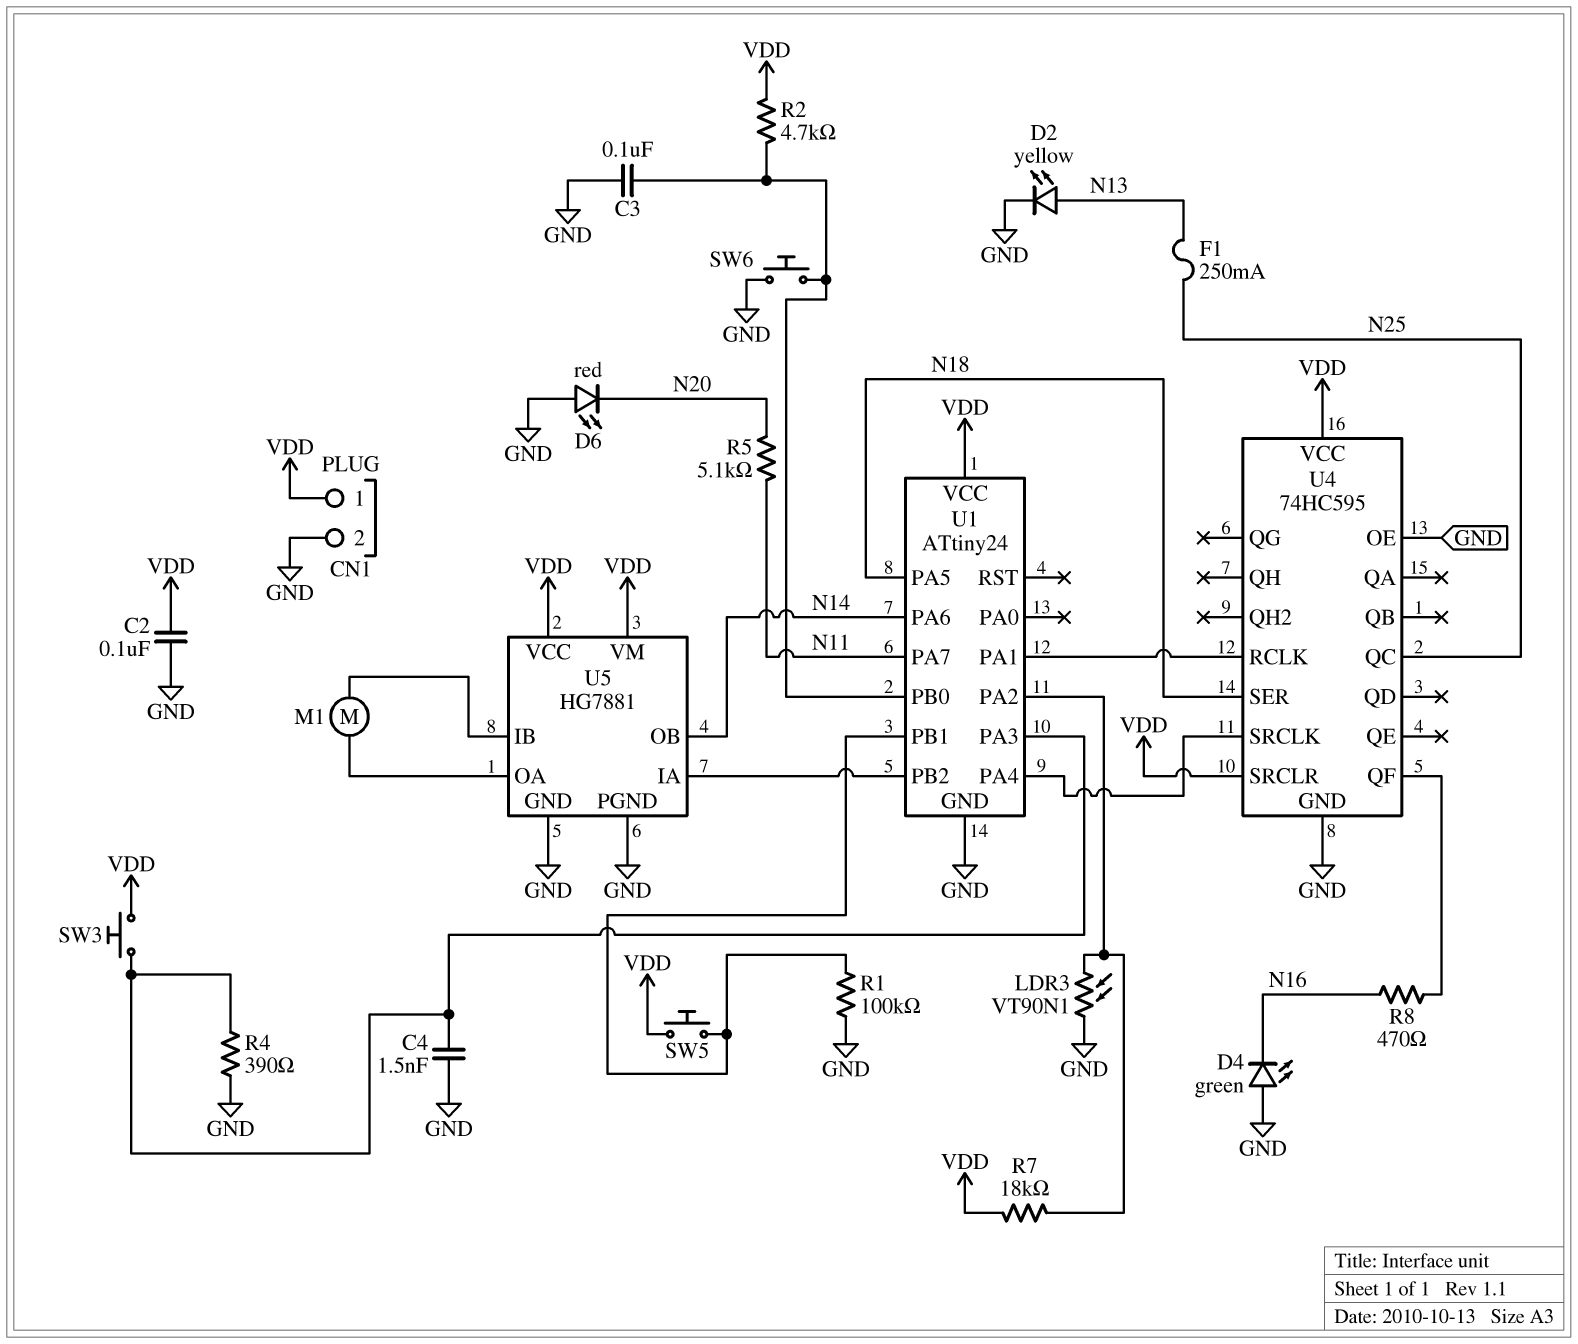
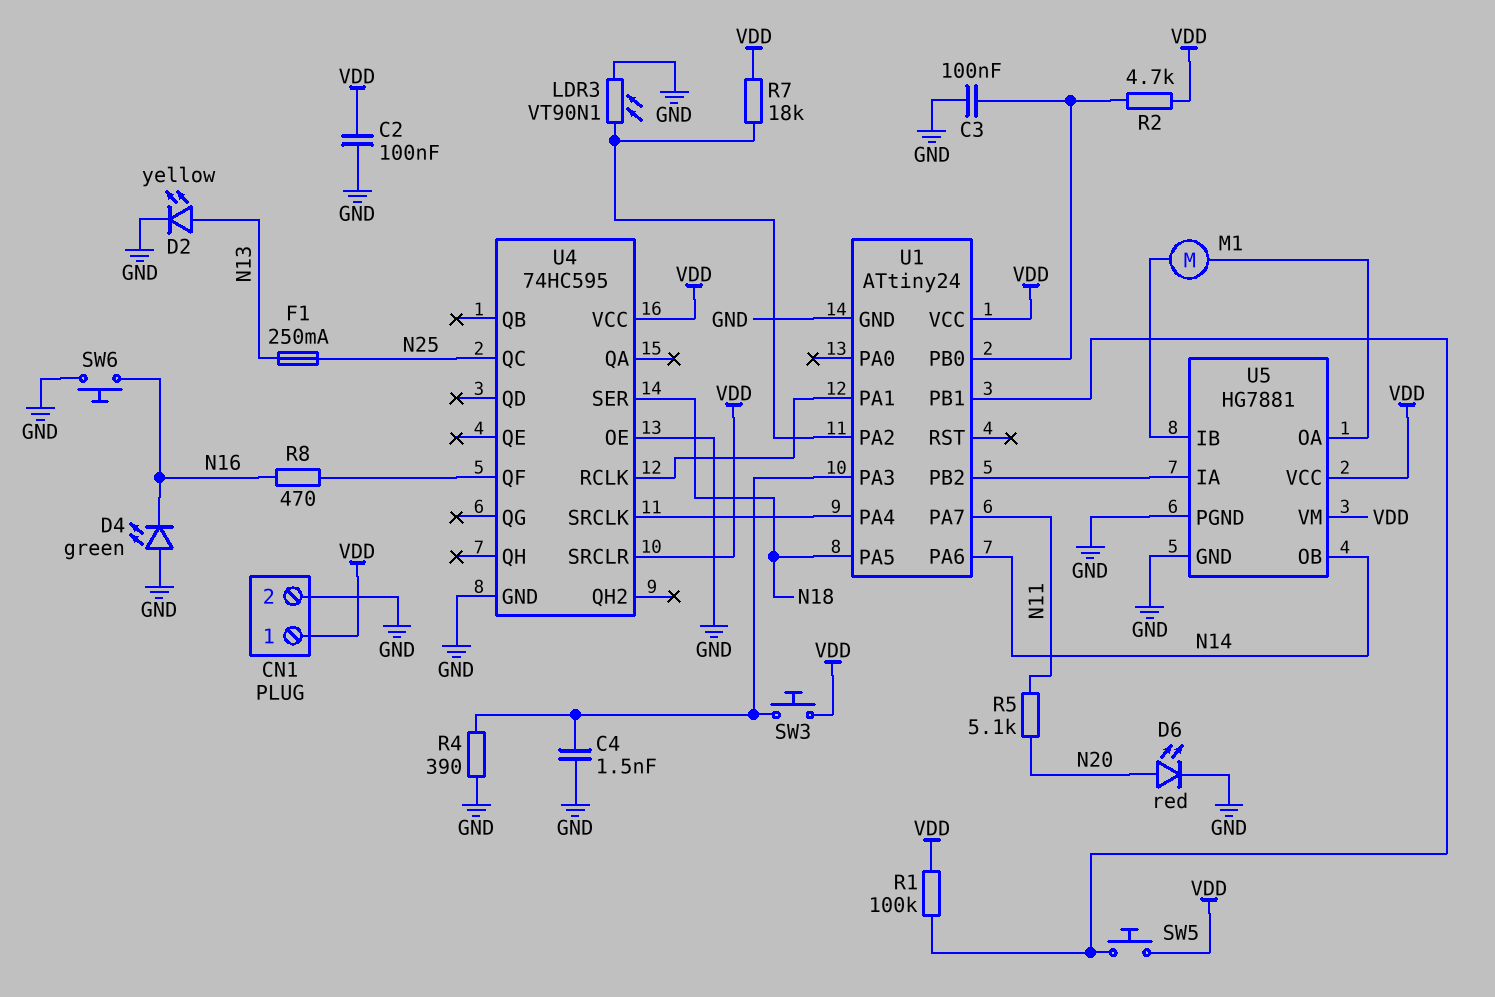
D6: LED red (A GND, K N20) -> LED red (A N20, K GND)
R1: 100k (GND, U1/PB1) -> 100k (U1/PB1, VDD)
SW6: button (GND, U1/PB0) -> button (GND, N16)

